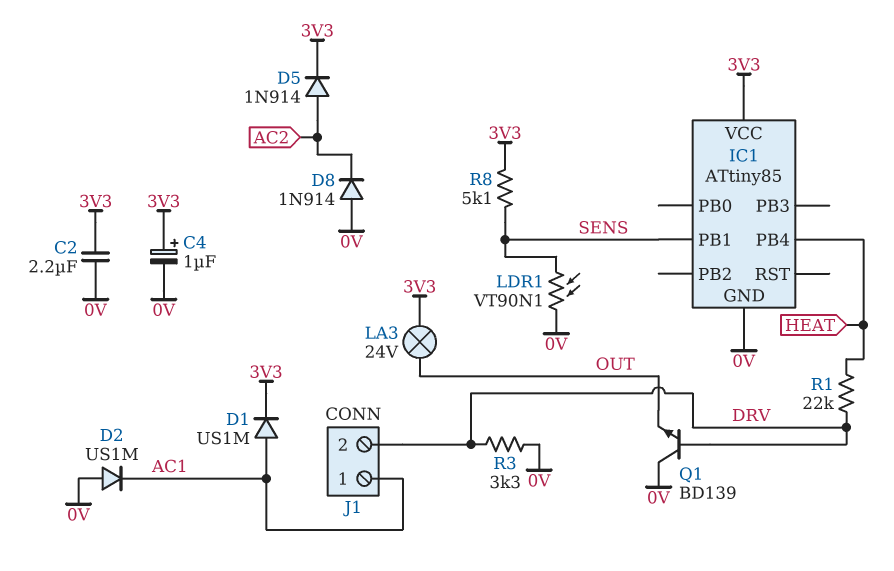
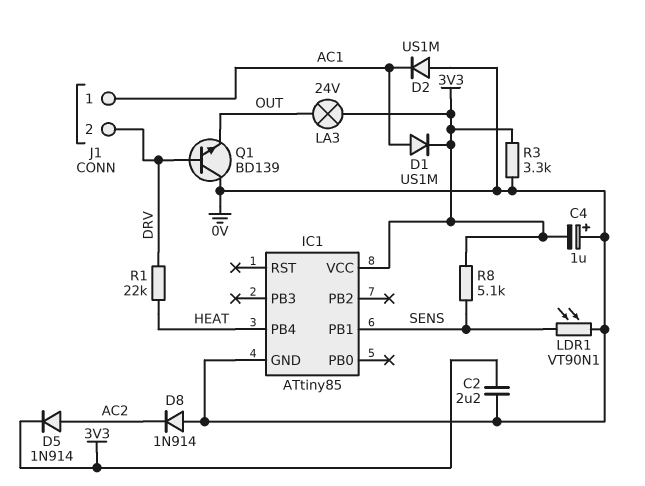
C4: 1uF (plus 3V3, minus 0V) -> 1uF (plus 0V, minus 3V3)
R3: 3.3k (0V, DRV) -> 3.3k (0V, 3V3)

